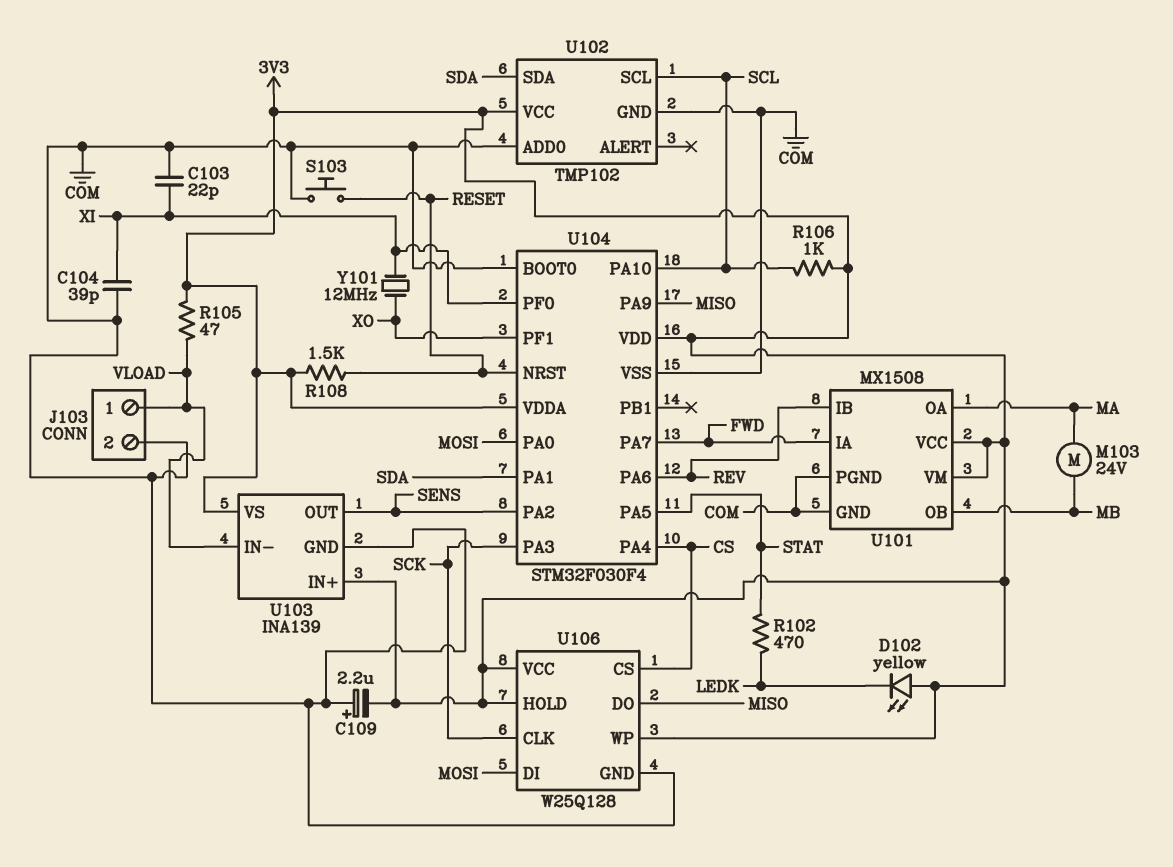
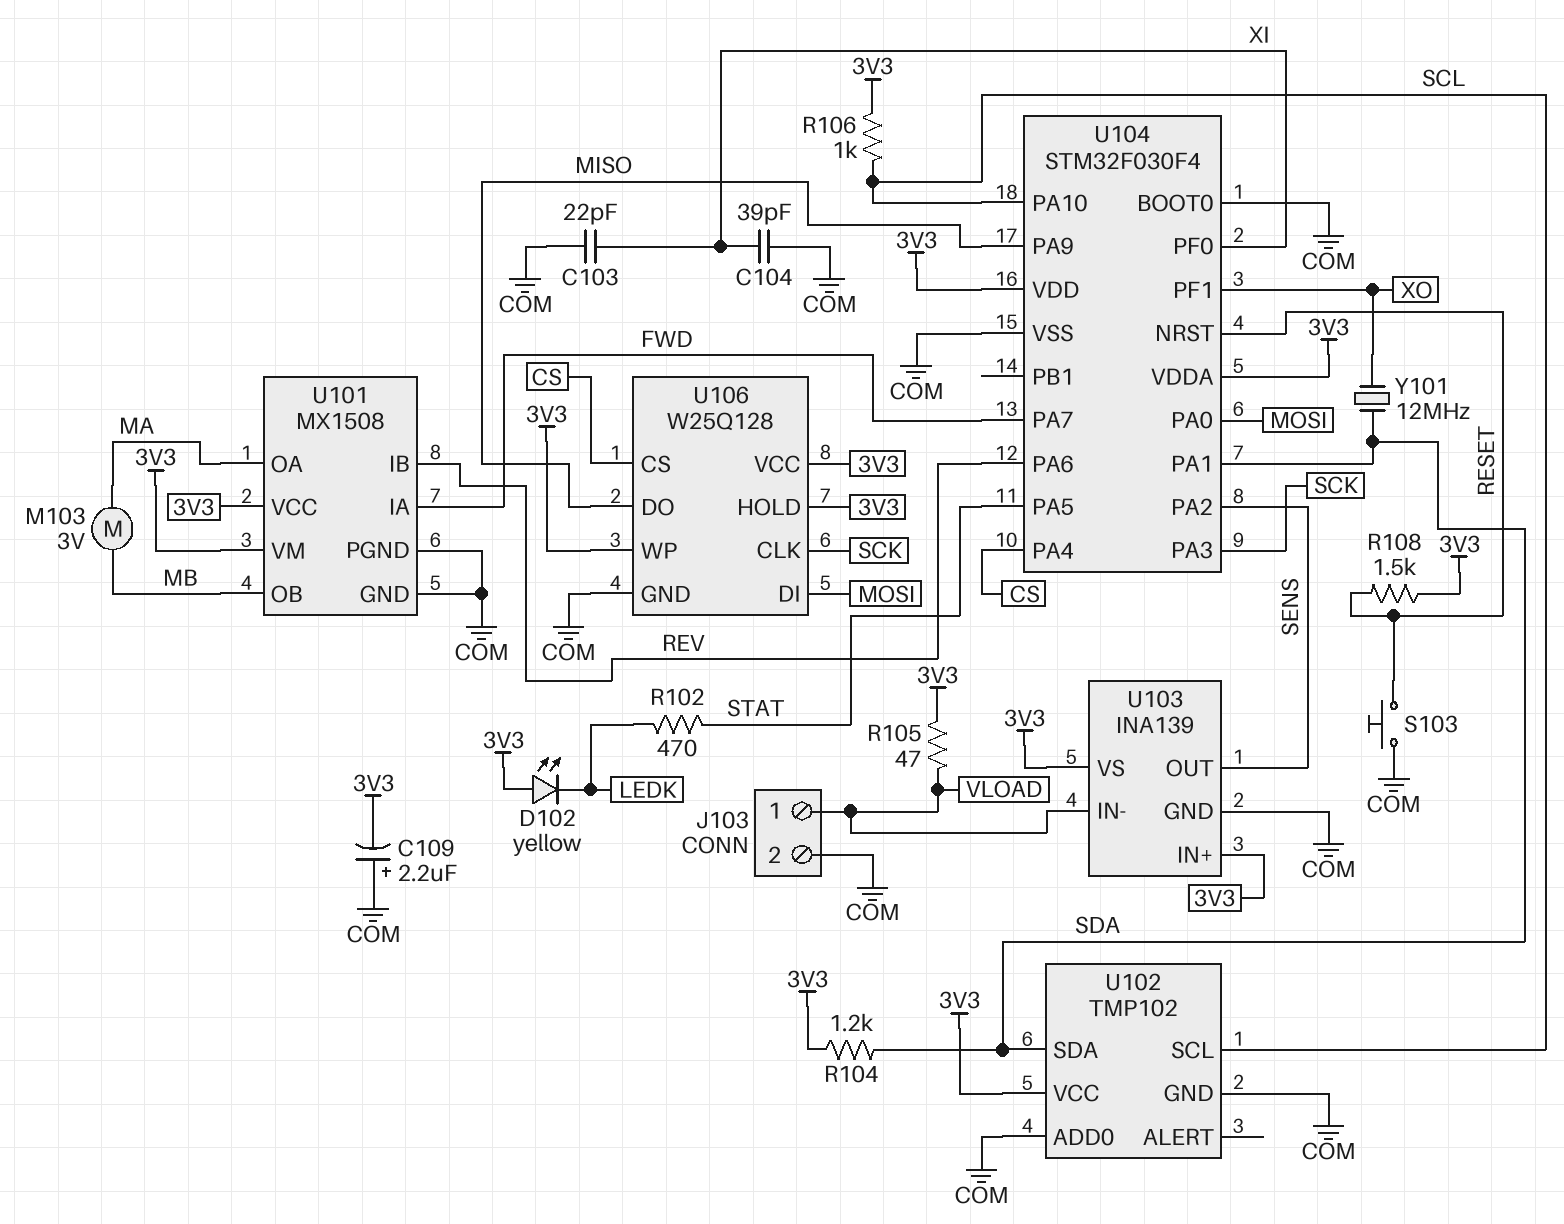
M103: motor 24V (MA, MB) -> motor 3V (MA, MB)
R104: none -> 1.2k (3V3, SDA)
Y101: 12MHz (XI, XO) -> 12MHz (SDA, XO)

